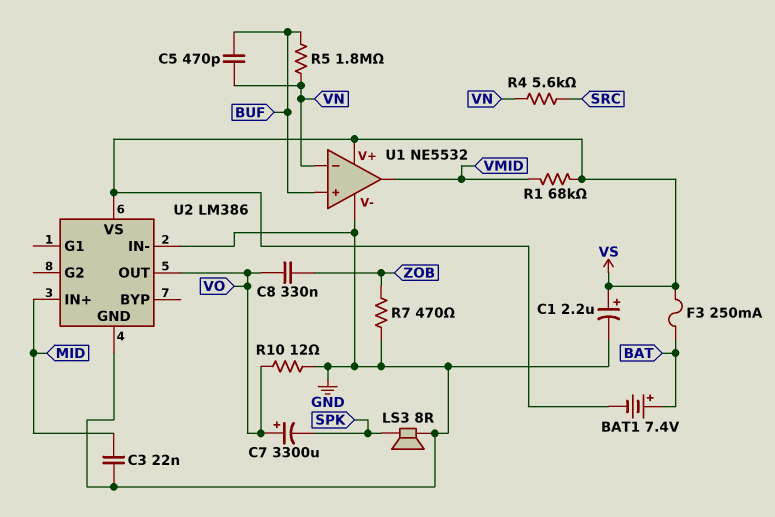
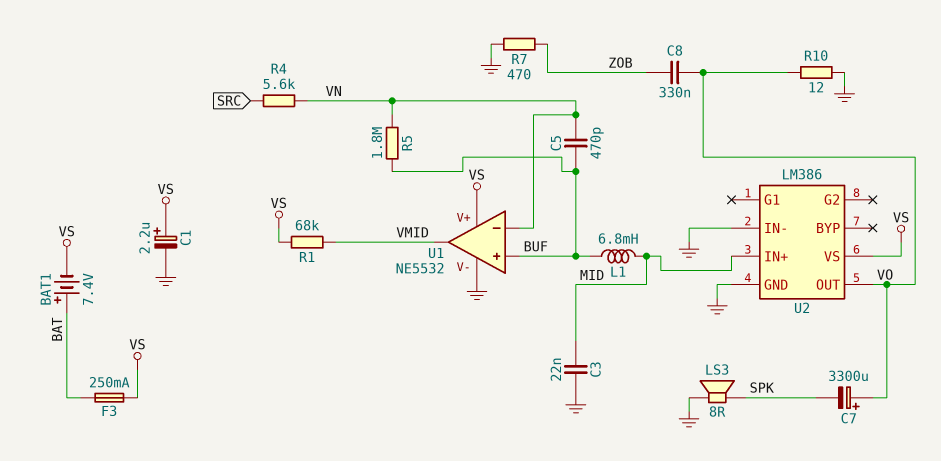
L1: none -> 6.8mH (BUF, MID)

